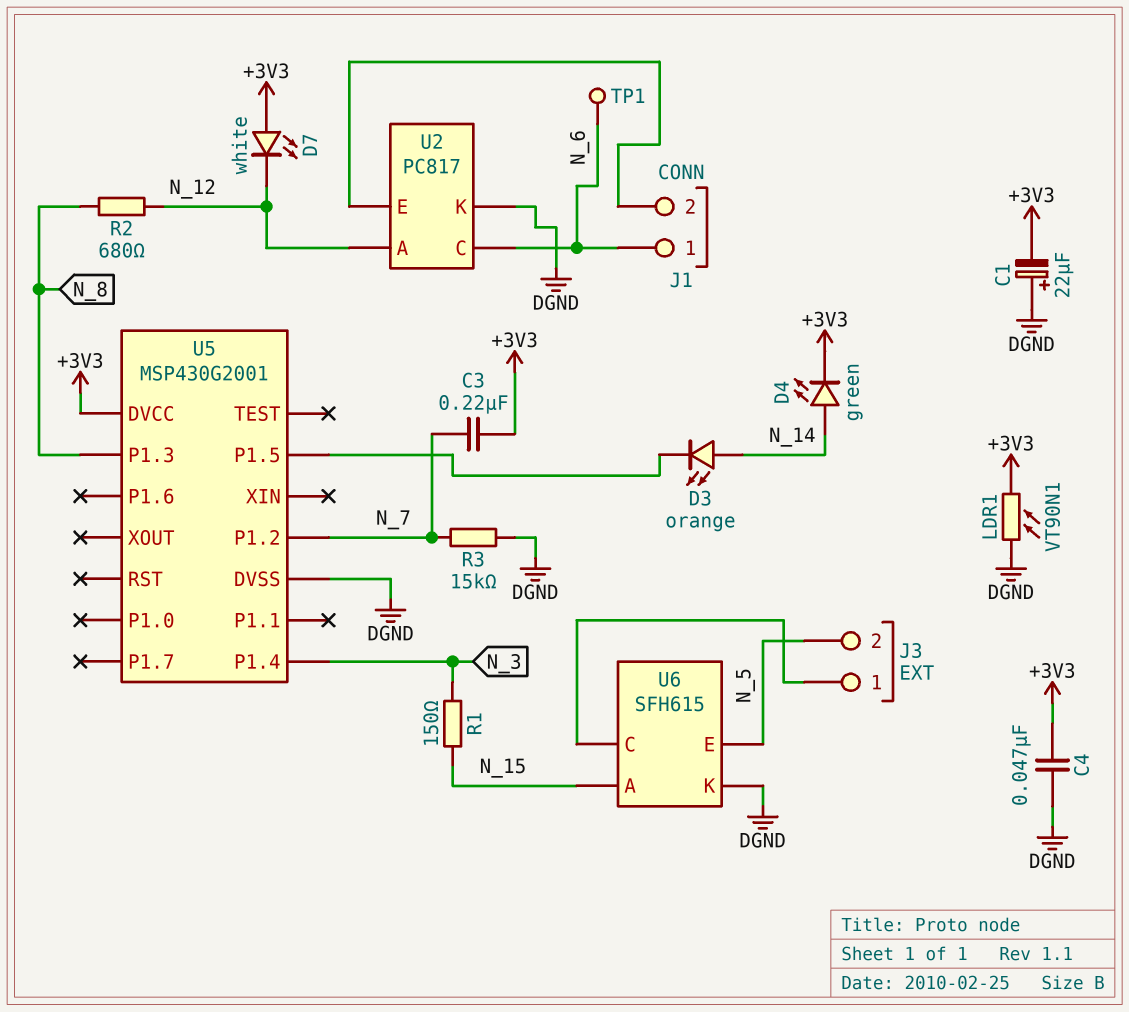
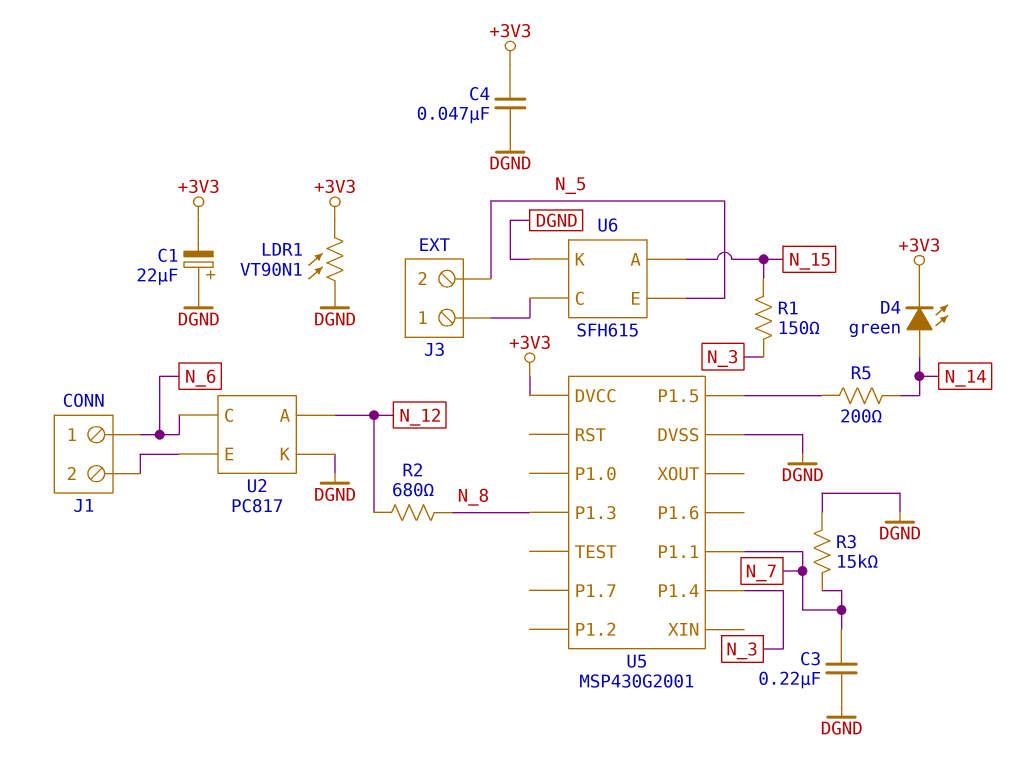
C3: 220nF (+3V3, N_7) -> 220nF (DGND, N_7)
D3: LED orange (A N_14, K U5/P1.5) -> none
D7: LED white (A +3V3, K N_12) -> none
R5: none -> 200 (N_14, U5/P1.5)
TP1: test point (N_6) -> none
U5 pin P1.1: none -> N_7
U5 pin P1.2: N_7 -> none

